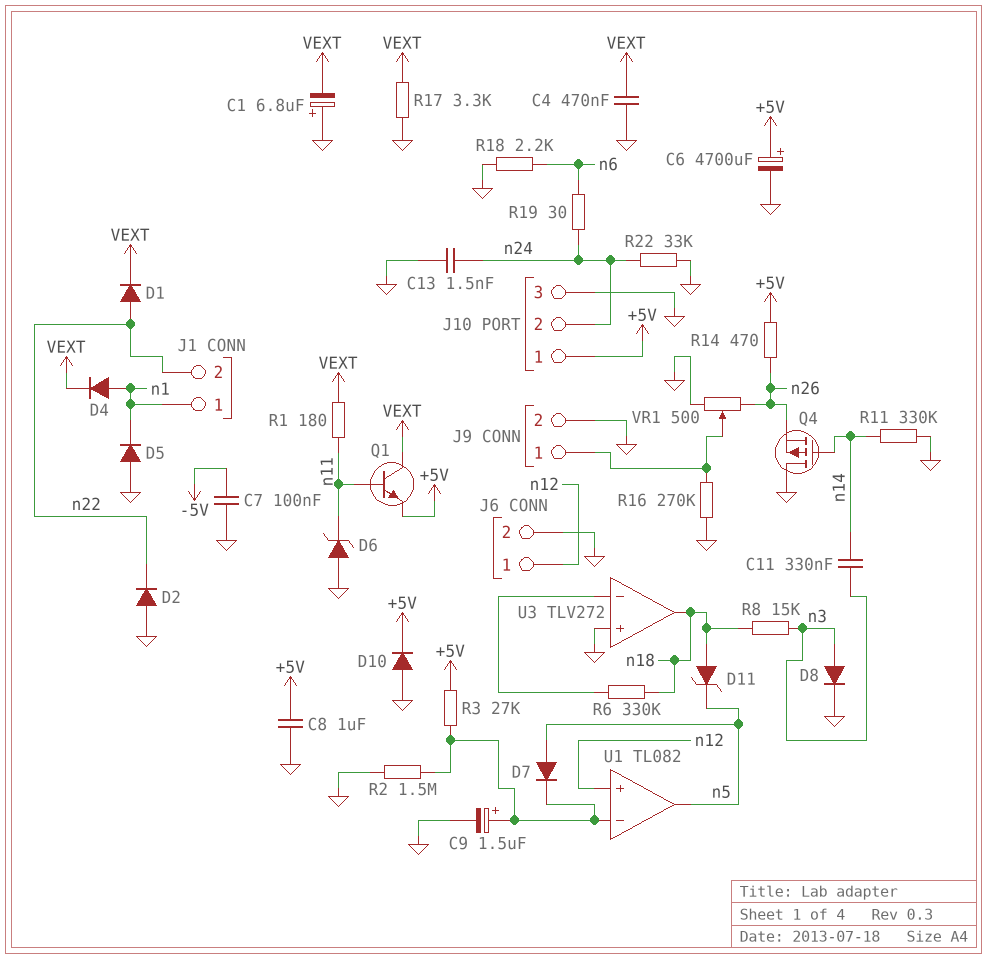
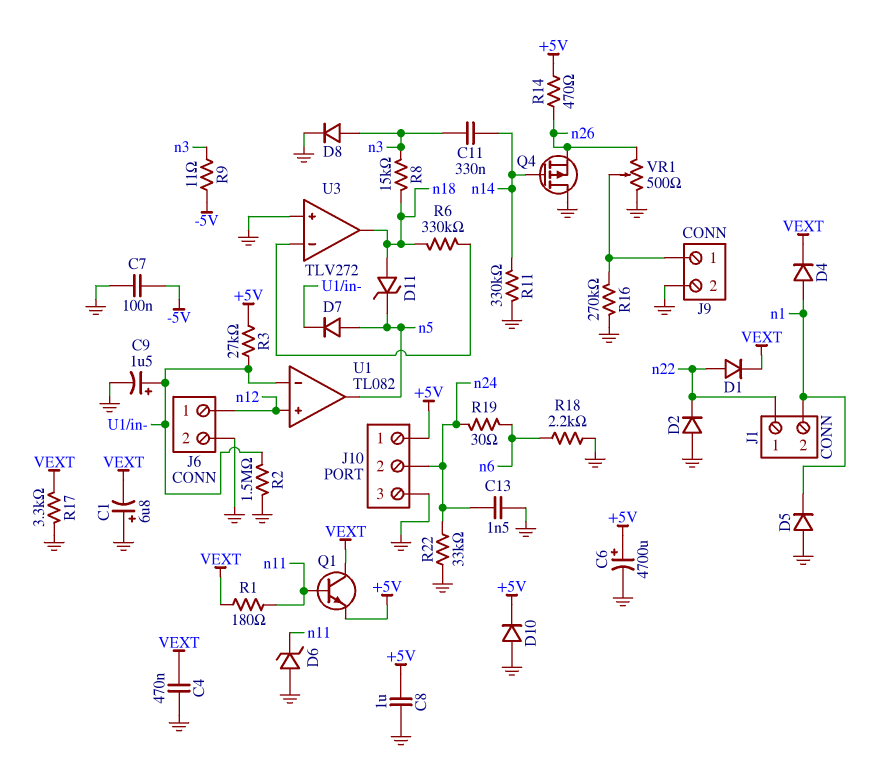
J1 pin 1: n1 -> n22
J1 pin 2: n22 -> n1
R9: none -> 11 (-5V, n3)

